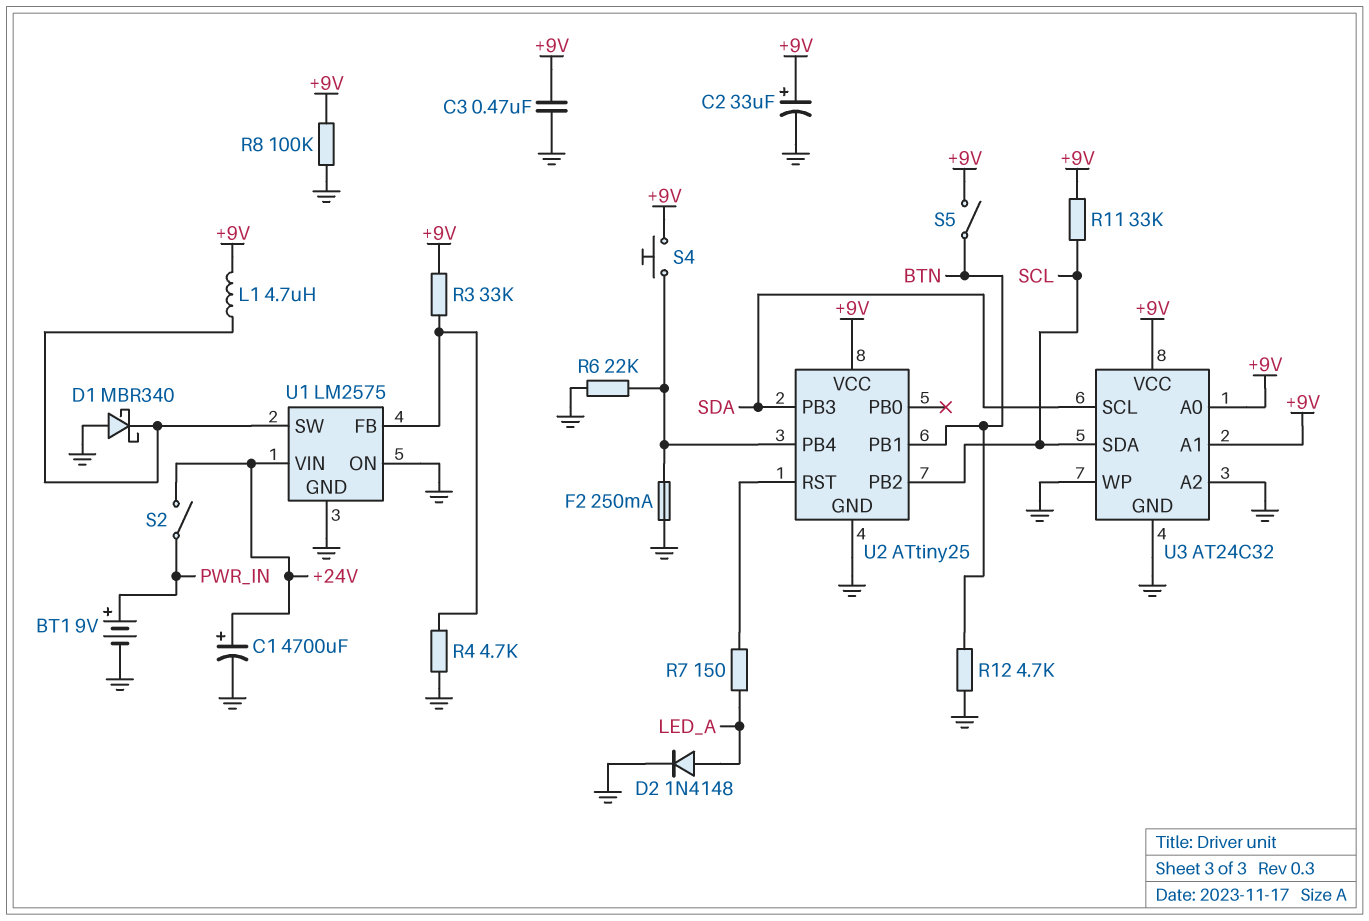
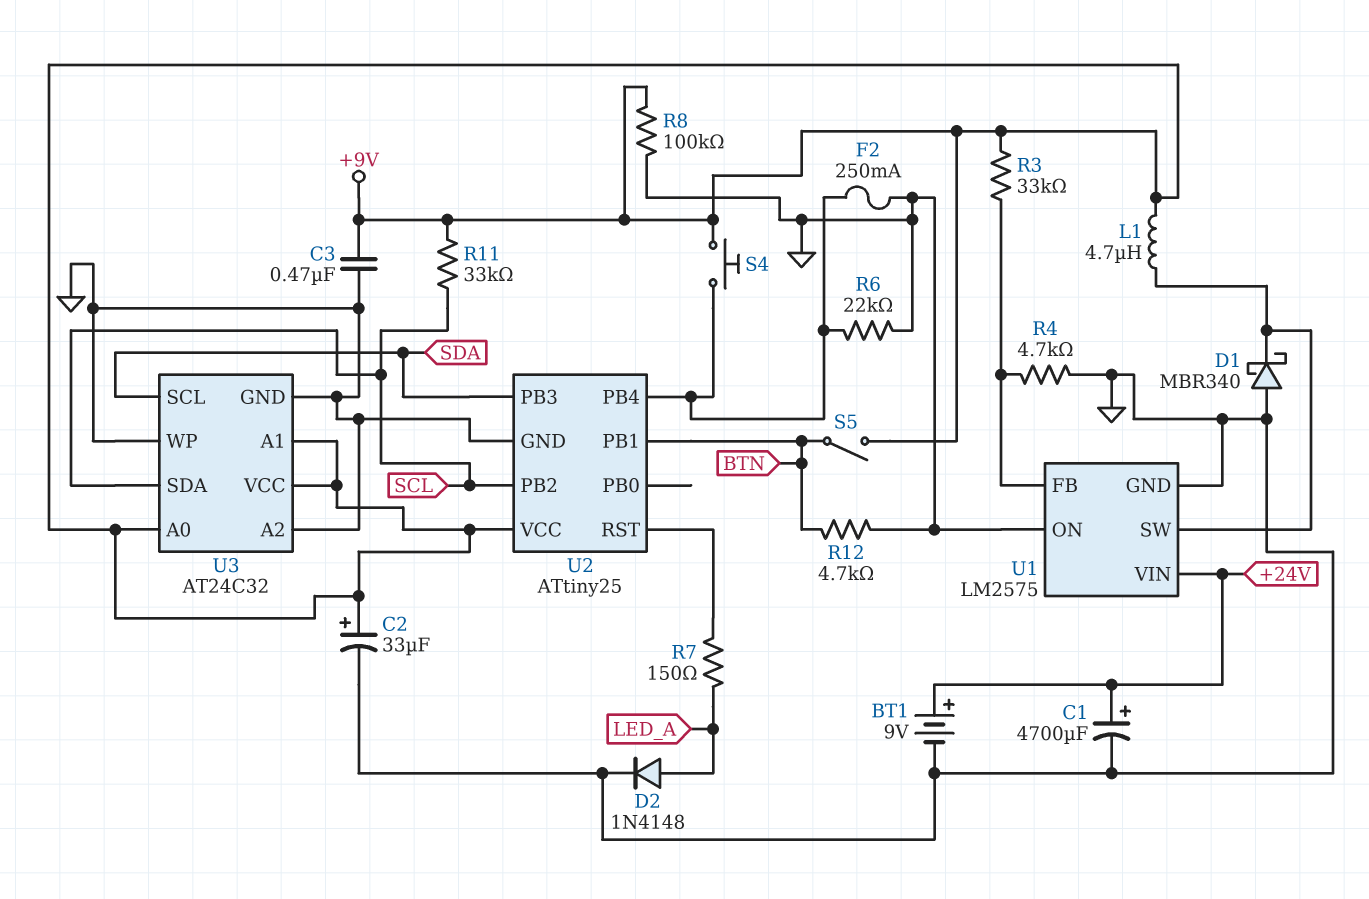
BT1: 9V (plus PWR_IN, minus GND) -> 9V (plus +24V, minus GND)
S2: switch (+24V, PWR_IN) -> none

